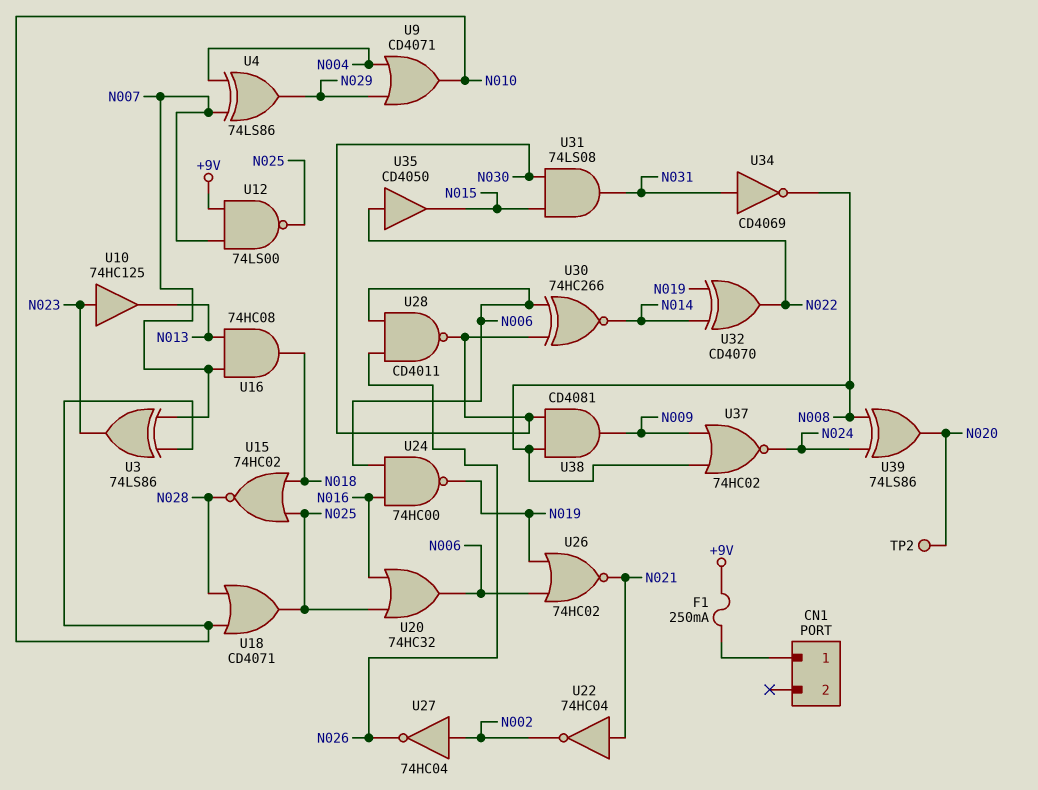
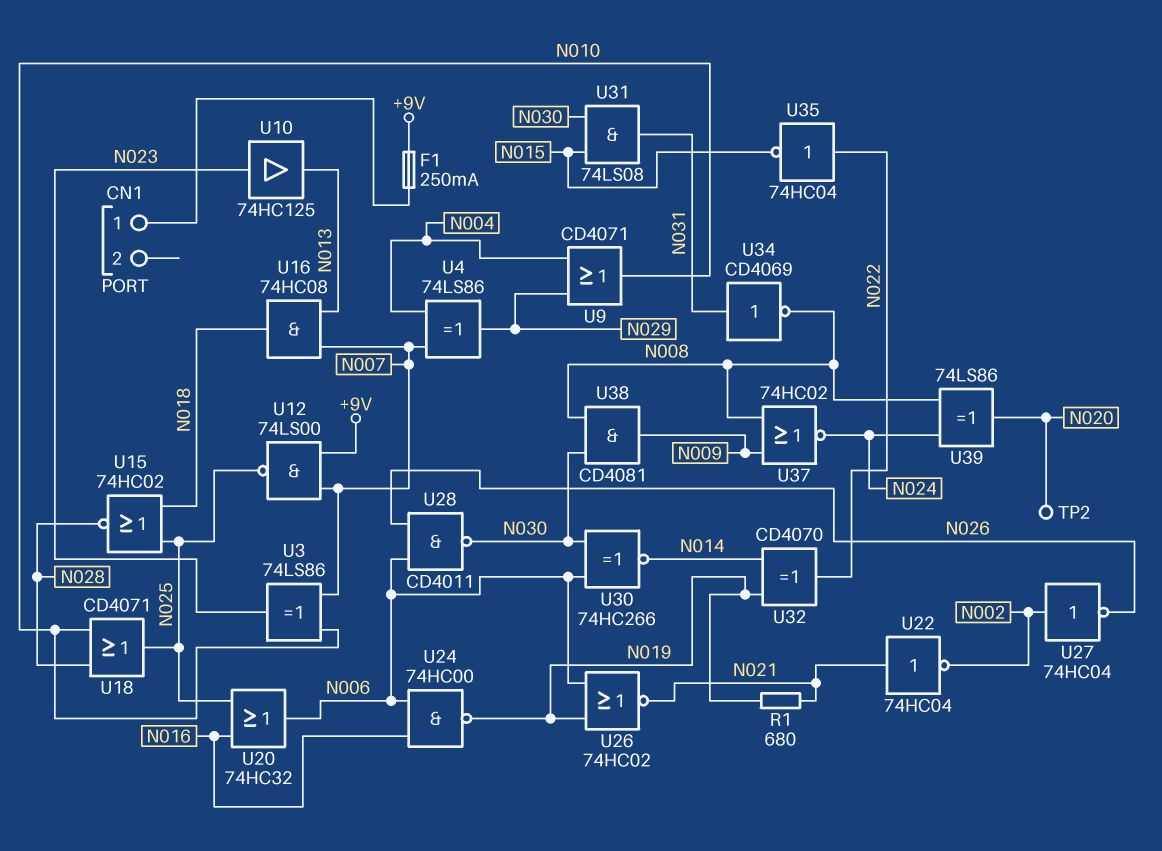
R1: none -> 680 (N019, N021)
U35: buffer CD4050 (in N022, out N015) -> NOT 74HC04 (in N022, out N015)

